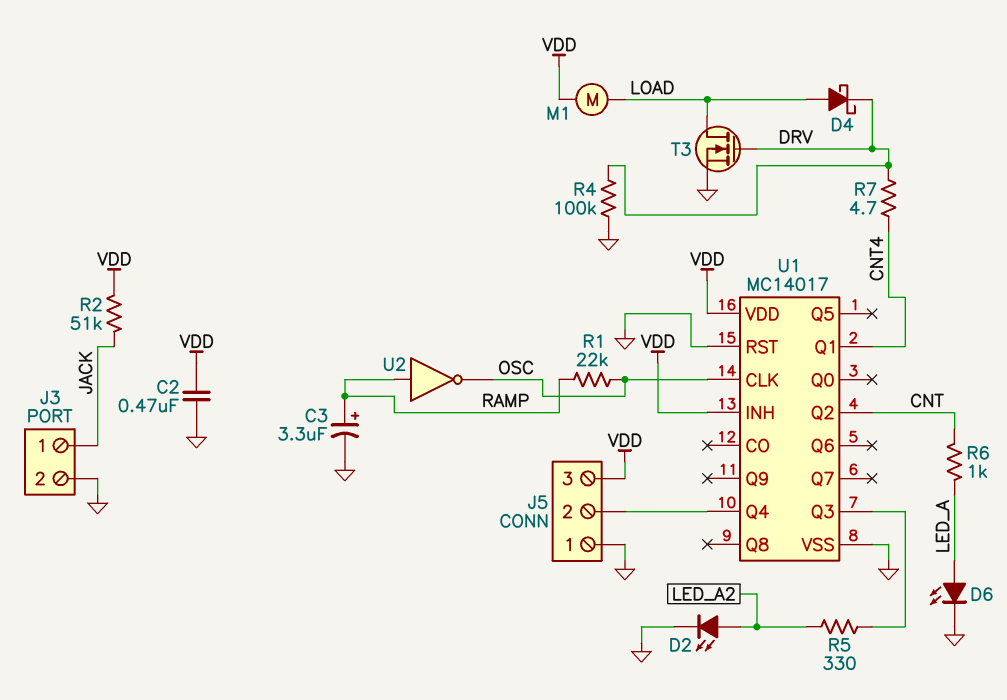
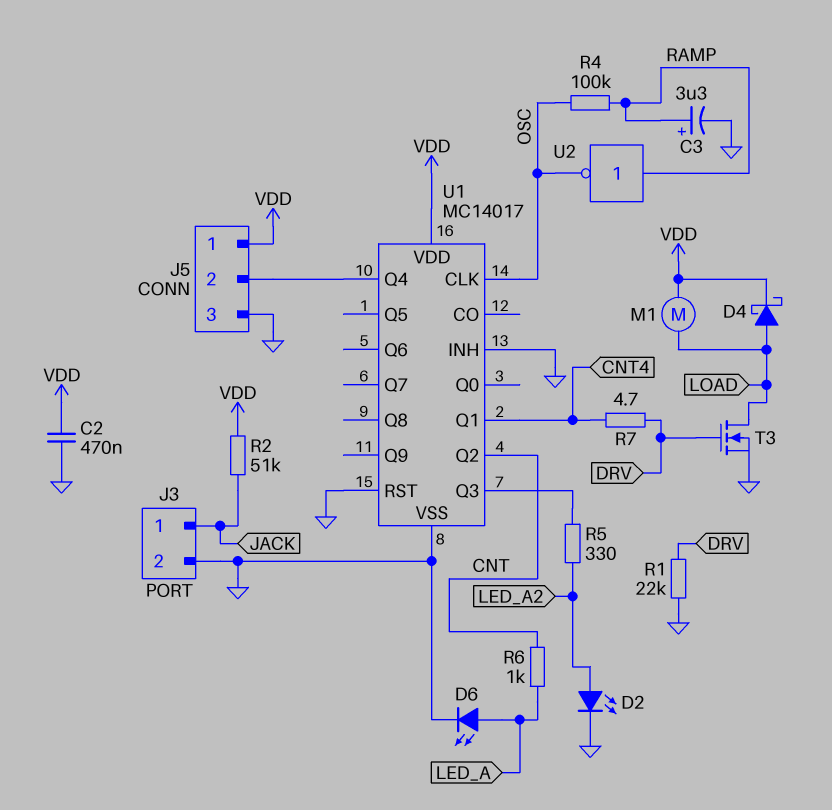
D4: schottky (A LOAD, K DRV) -> schottky (A LOAD, K VDD)
J5 pin 1: GND -> VDD
J5 pin 3: VDD -> GND
R1: 22k (OSC, RAMP) -> 22k (DRV, GND)
R4: 100k (DRV, GND) -> 100k (OSC, RAMP)
U1 pin INH: VDD -> GND

